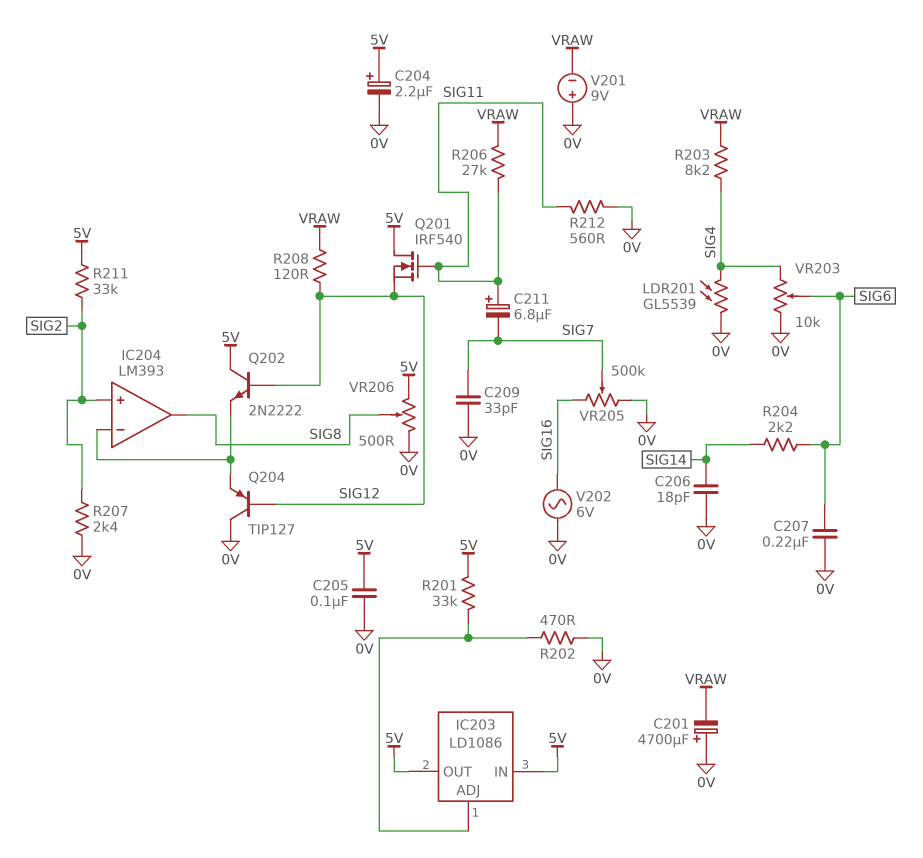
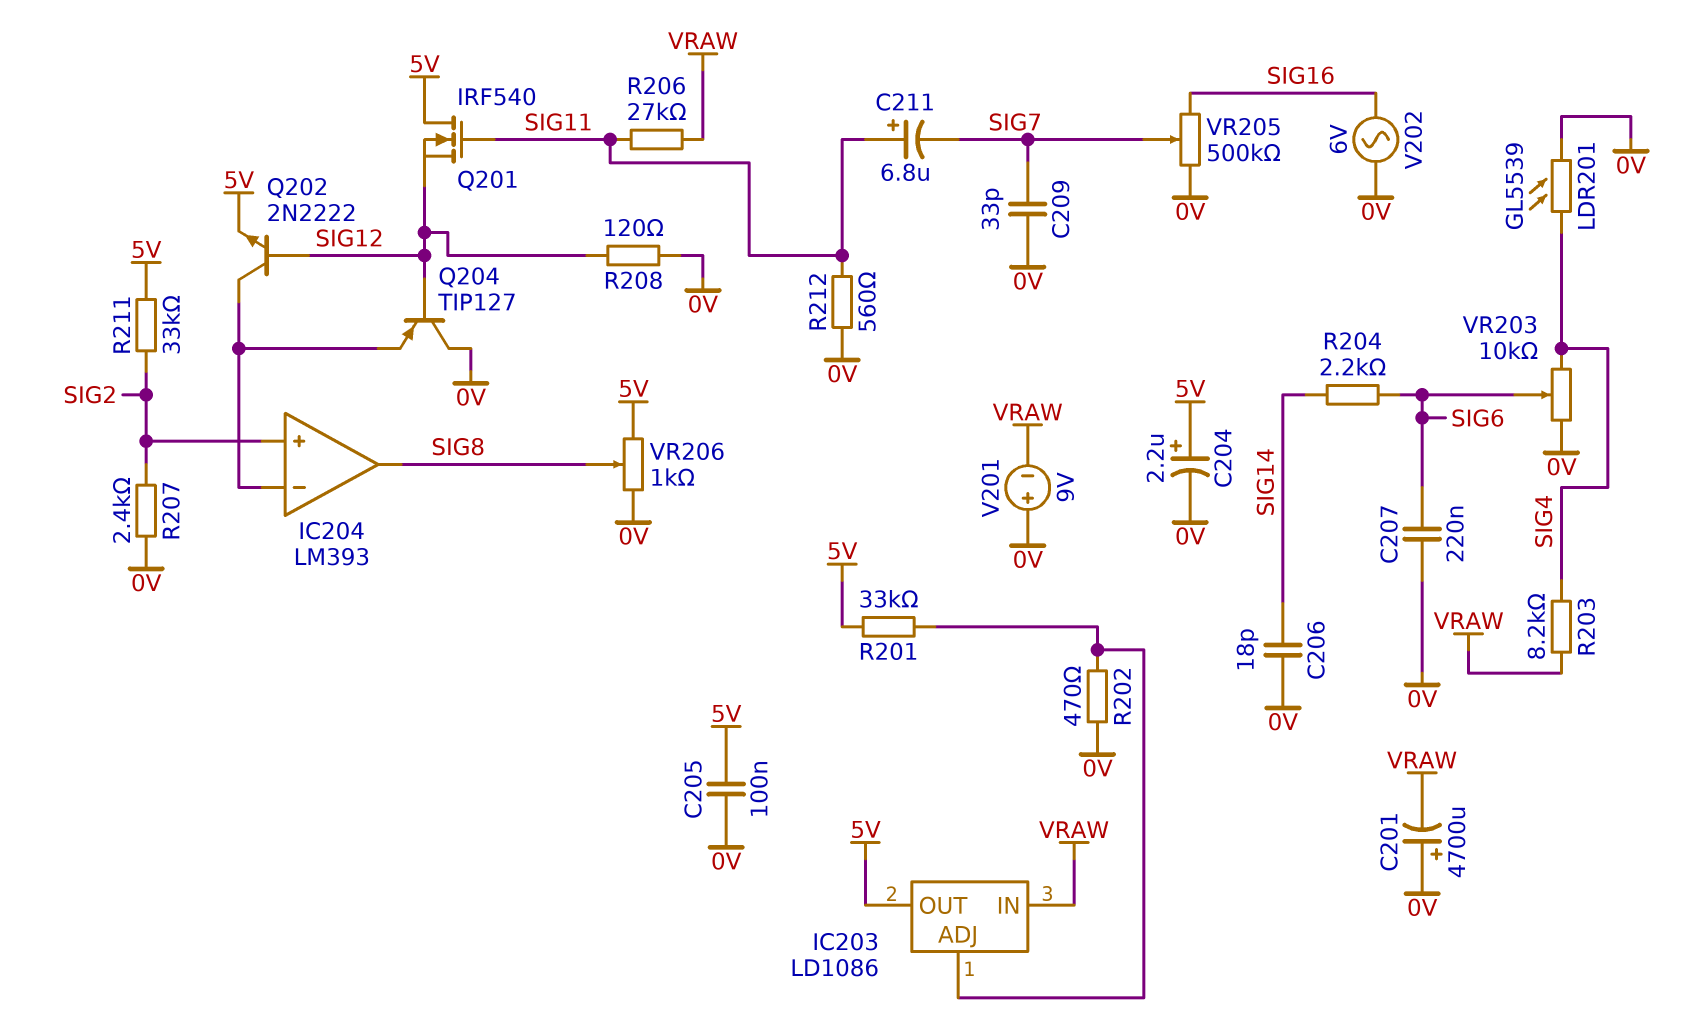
IC203 pin IN: 5V -> VRAW
Q202: NPN 2N2222 (B SIG12, C 5V, E IC204/in-) -> NPN 2N2222 (B SIG12, C IC204/in-, E 5V)
R208: 120 (SIG12, VRAW) -> 120 (0V, SIG12)
VR206: 500 (0V, 5V, wiper SIG8) -> 1k (0V, 5V, wiper SIG8)

